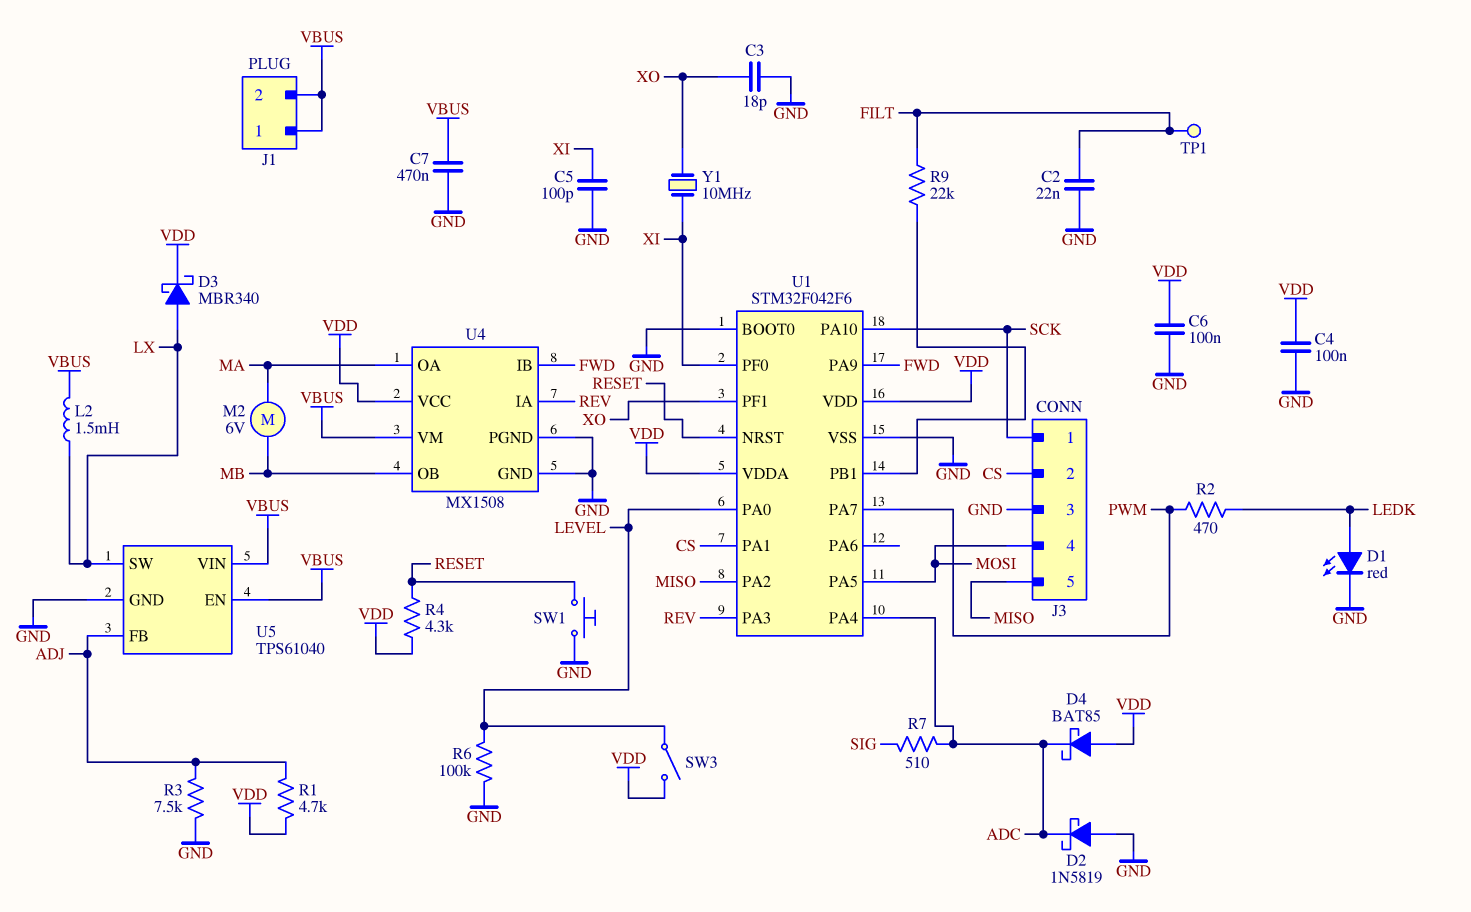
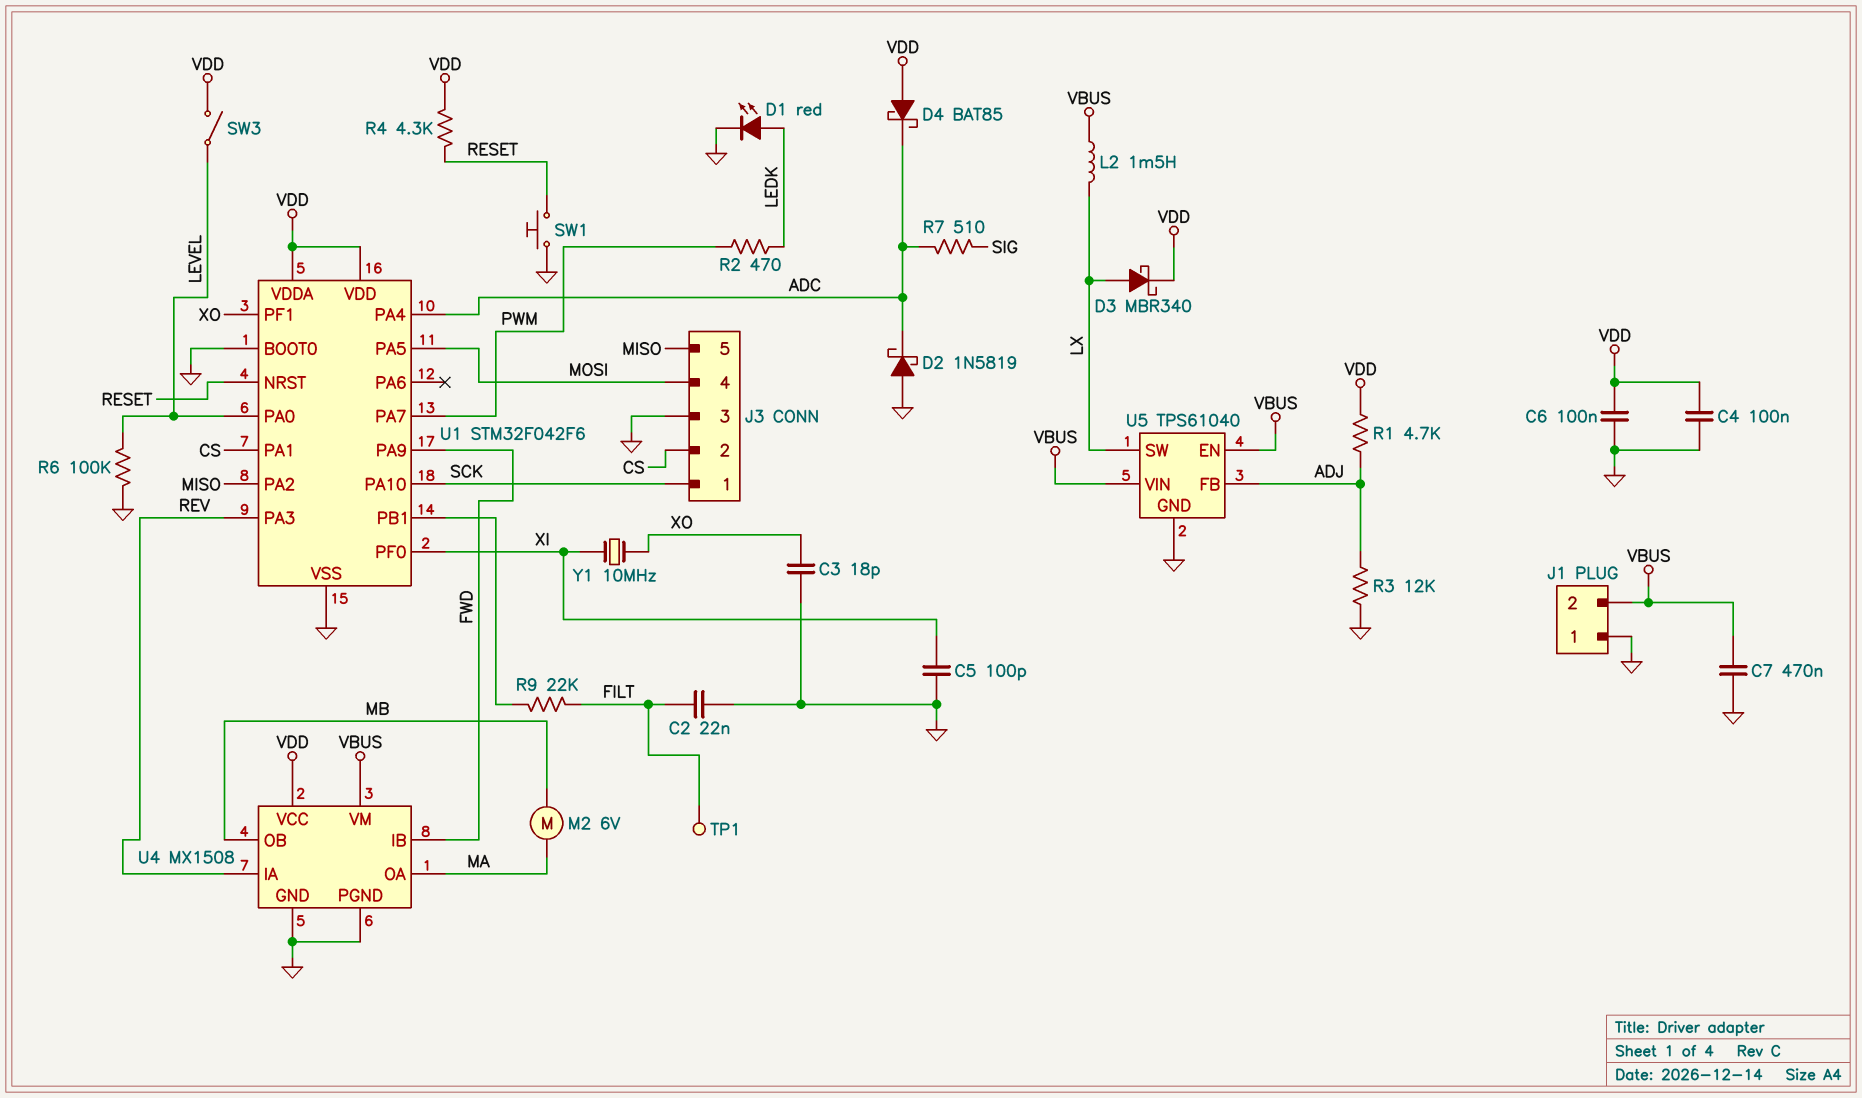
J1 pin 1: VBUS -> GND
R3: 7.5k (ADJ, GND) -> 12k (ADJ, GND)

